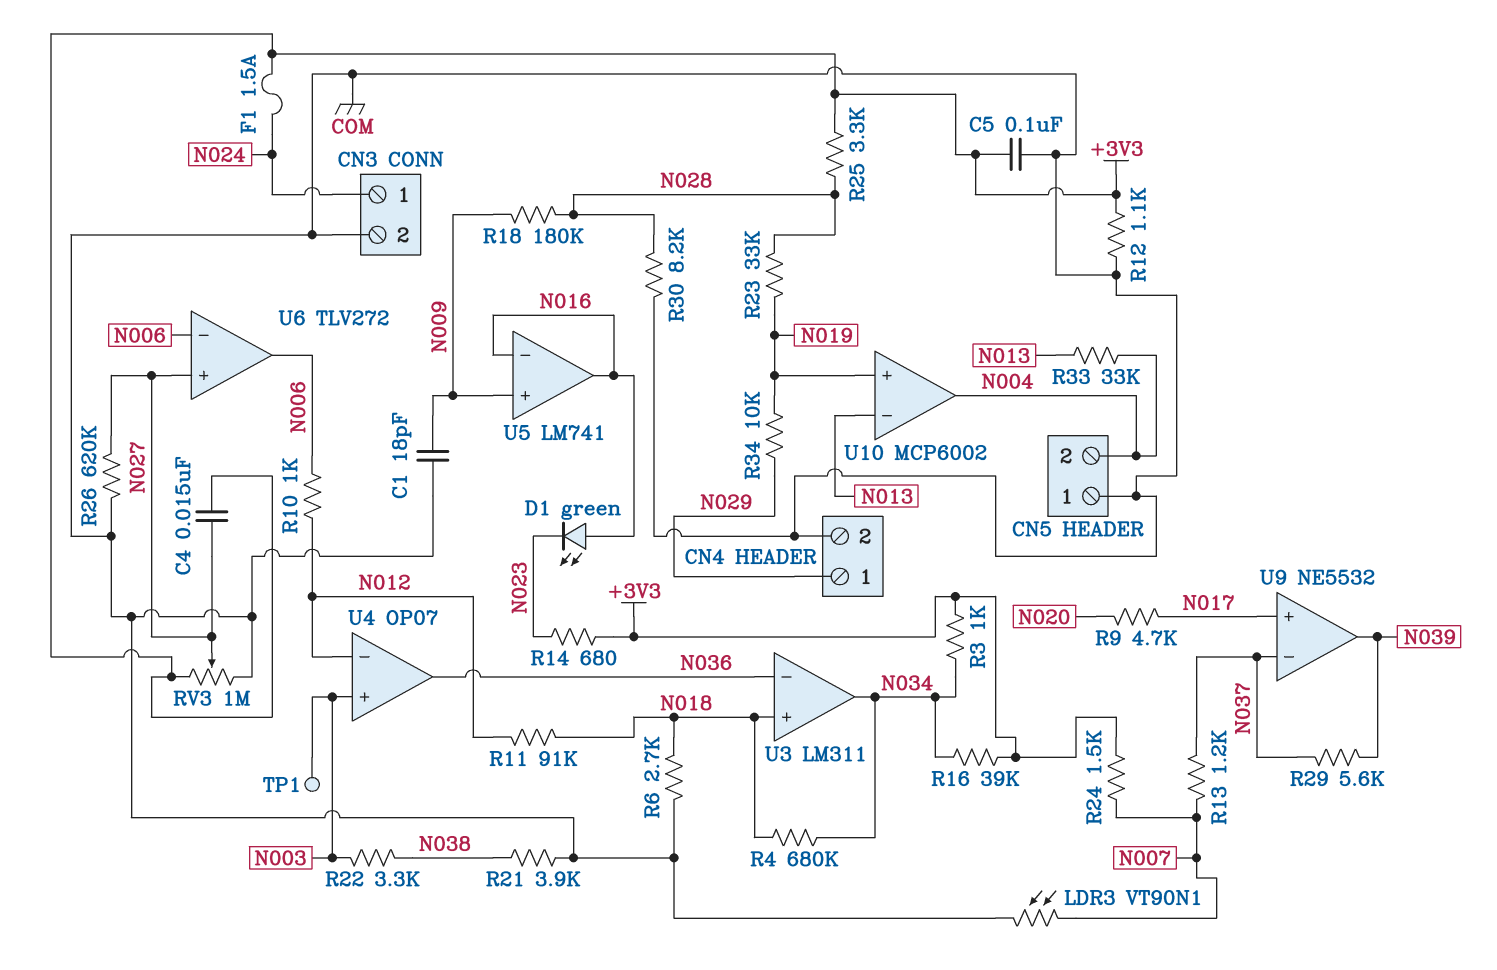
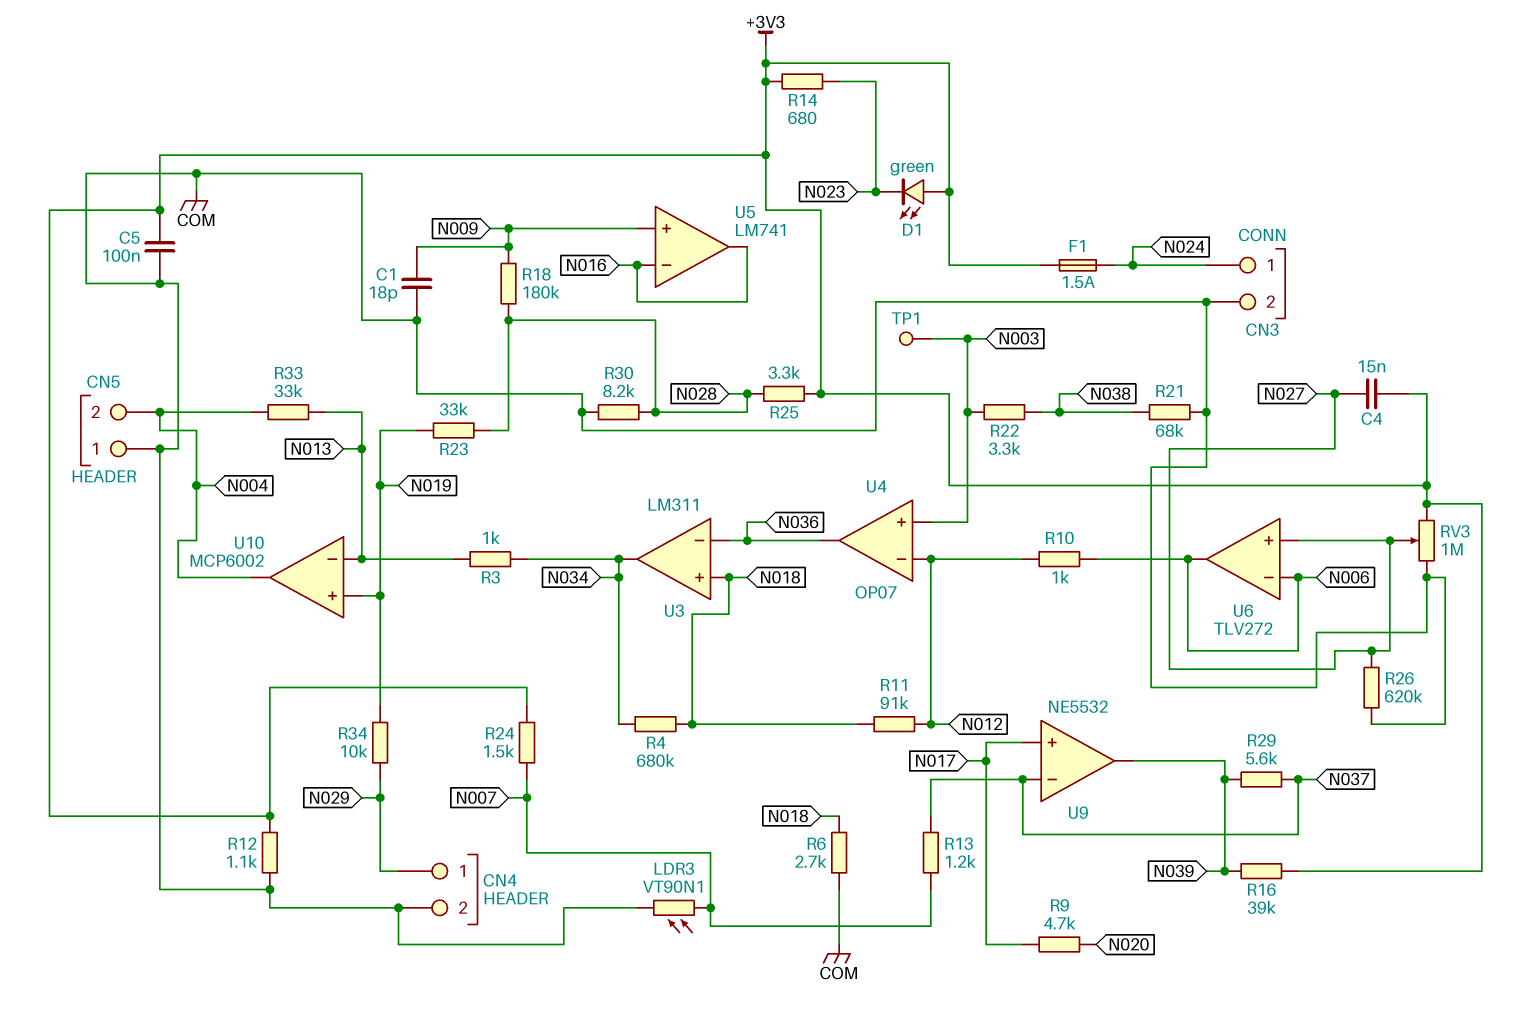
D1: LED green (A N016, K N023) -> LED green (A +3V3, K N023)
R3: 1k (+3V3, N034) -> 1k (N013, N034)
R16: 39k (+3V3, N034) -> 39k (+3V3, N039)
R21: 3.9k (COM, N038) -> 68k (COM, N038)

